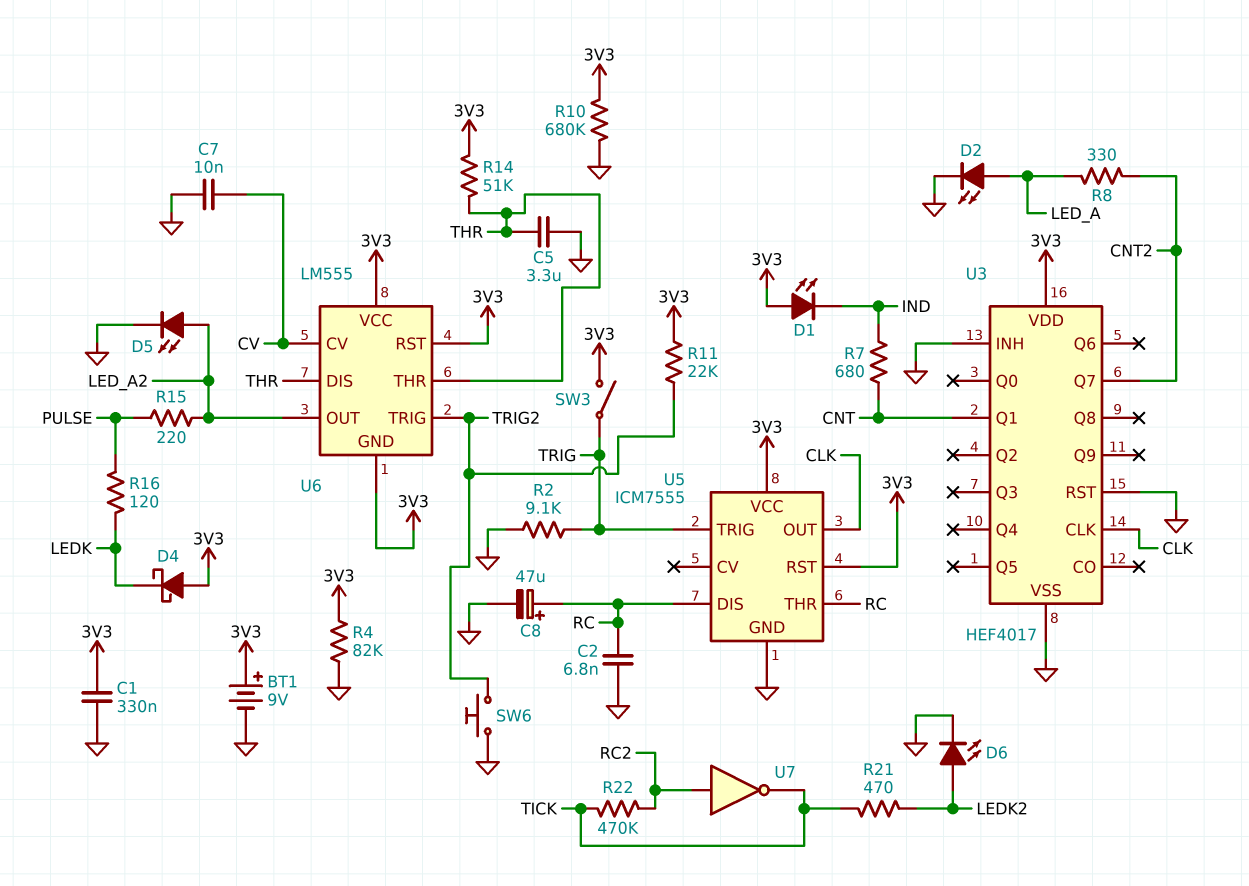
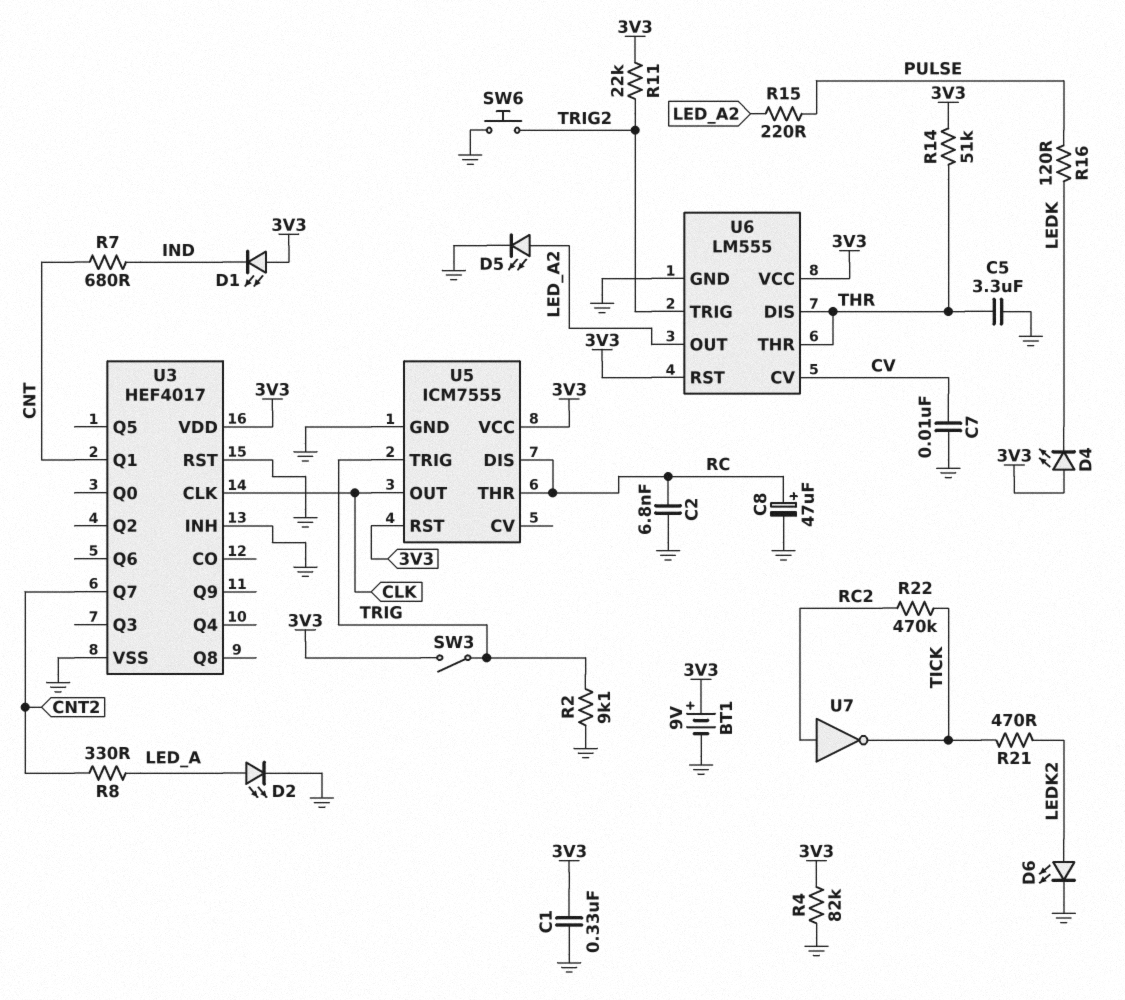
D4: schottky (A 3V3, K LEDK) -> LED (A 3V3, K LEDK)
R10: 680k (3V3, GND) -> none
U6 pin GND: 3V3 -> GND

